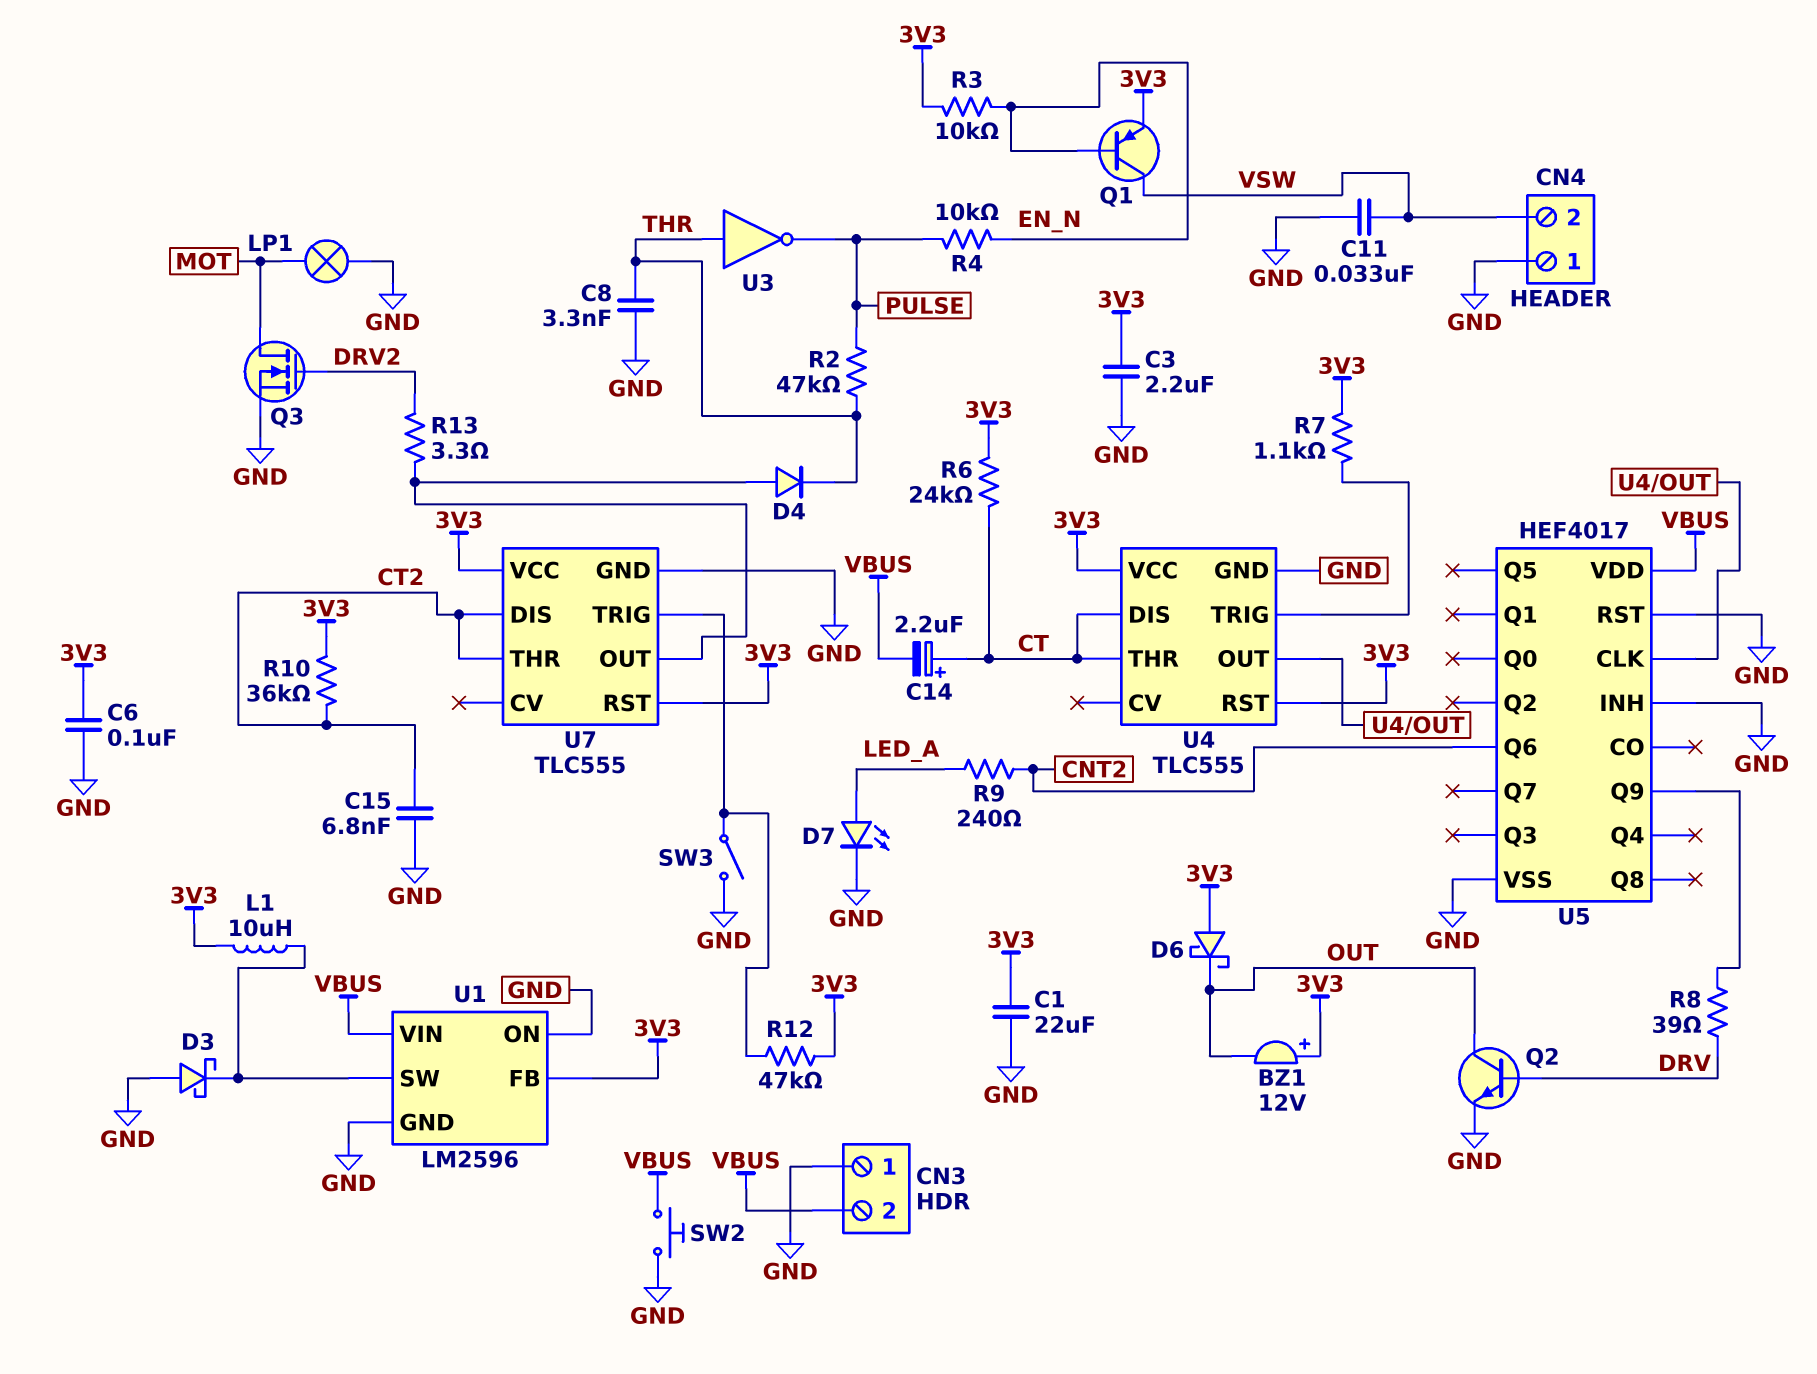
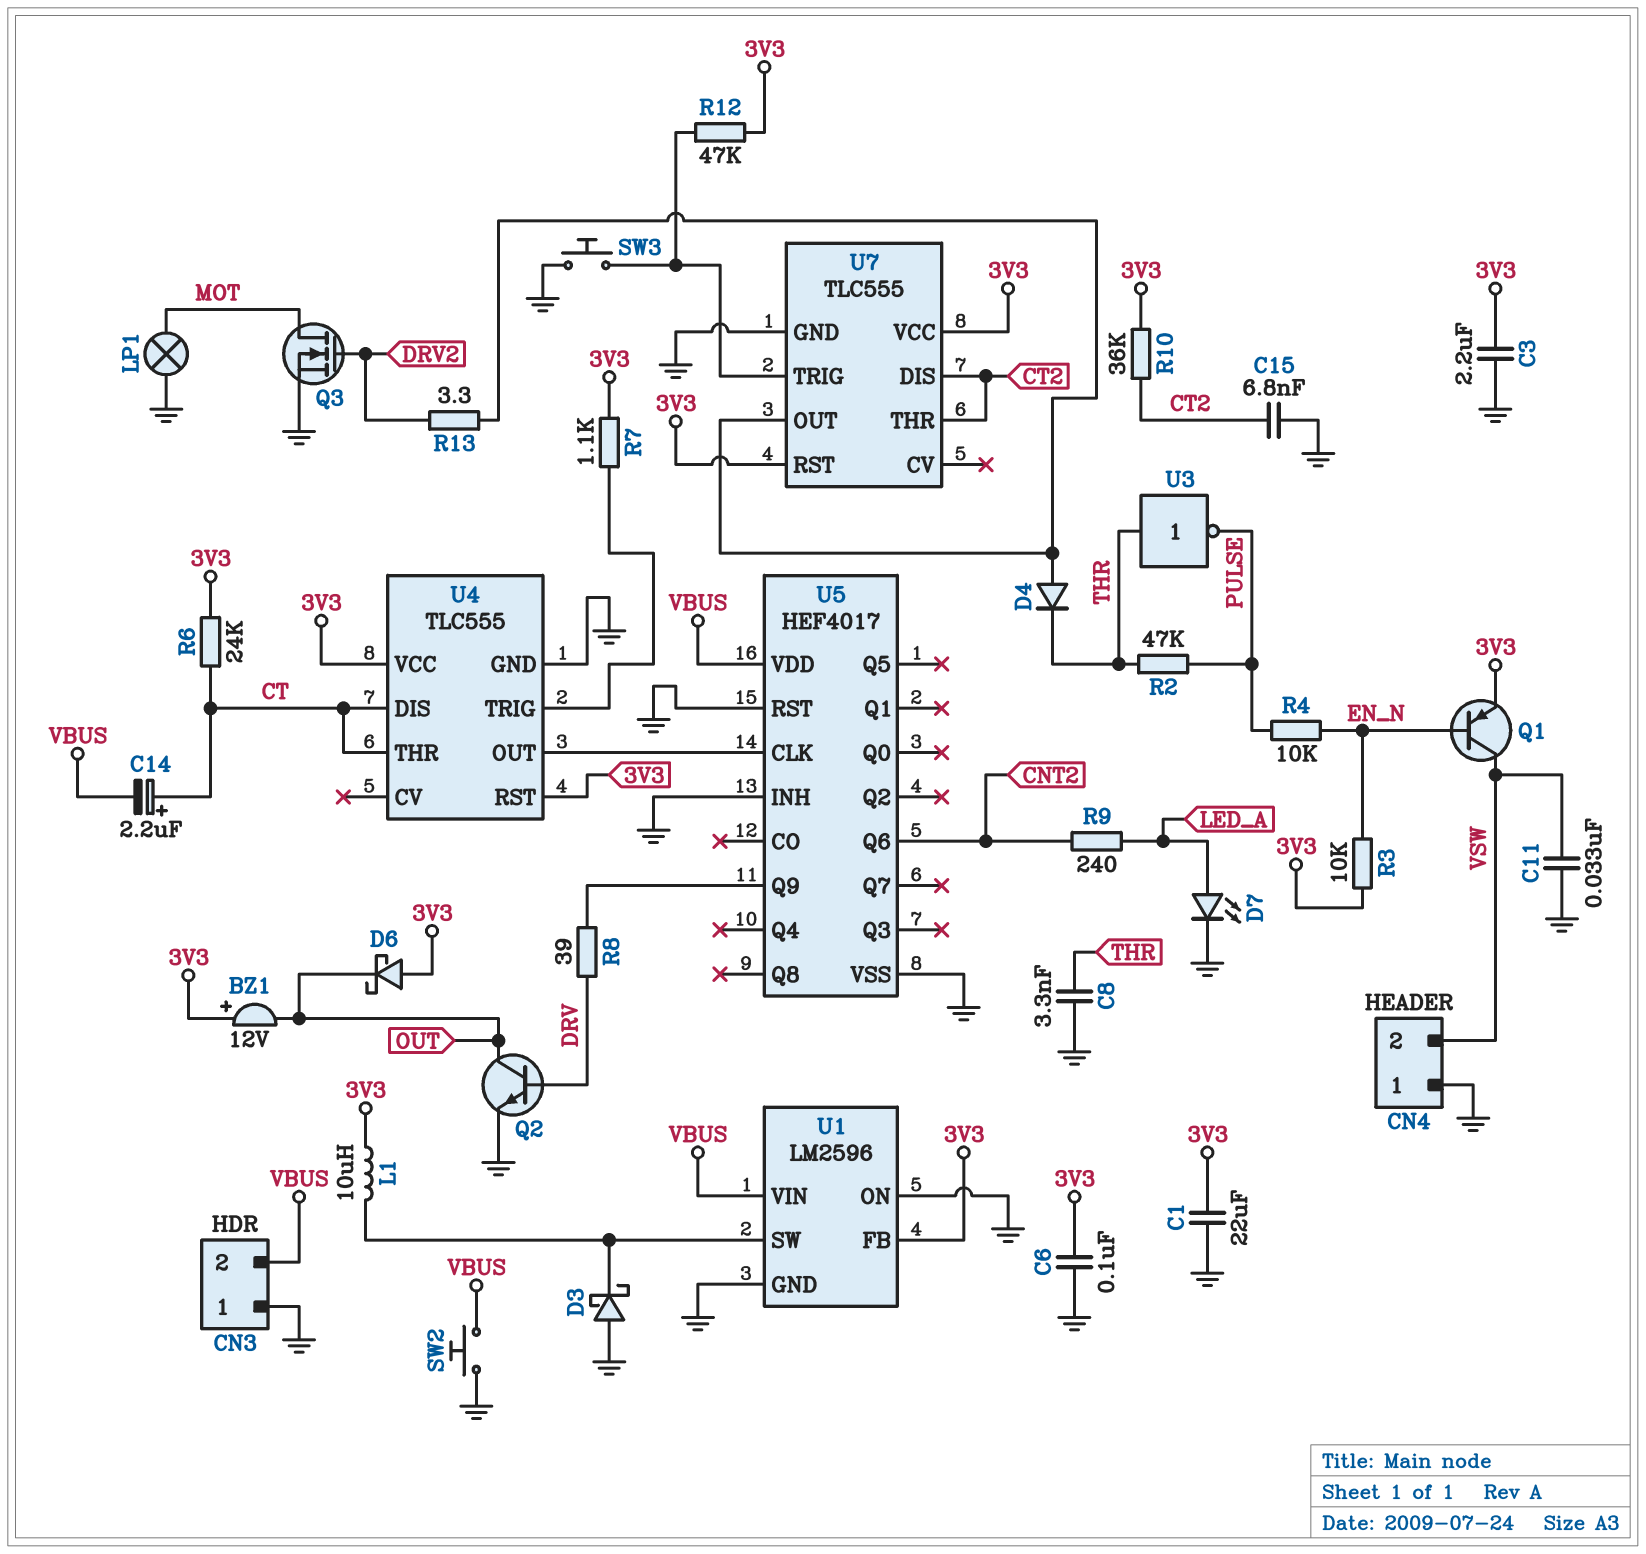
SW3: switch (GND, U7/TRIG) -> button (GND, U7/TRIG)

